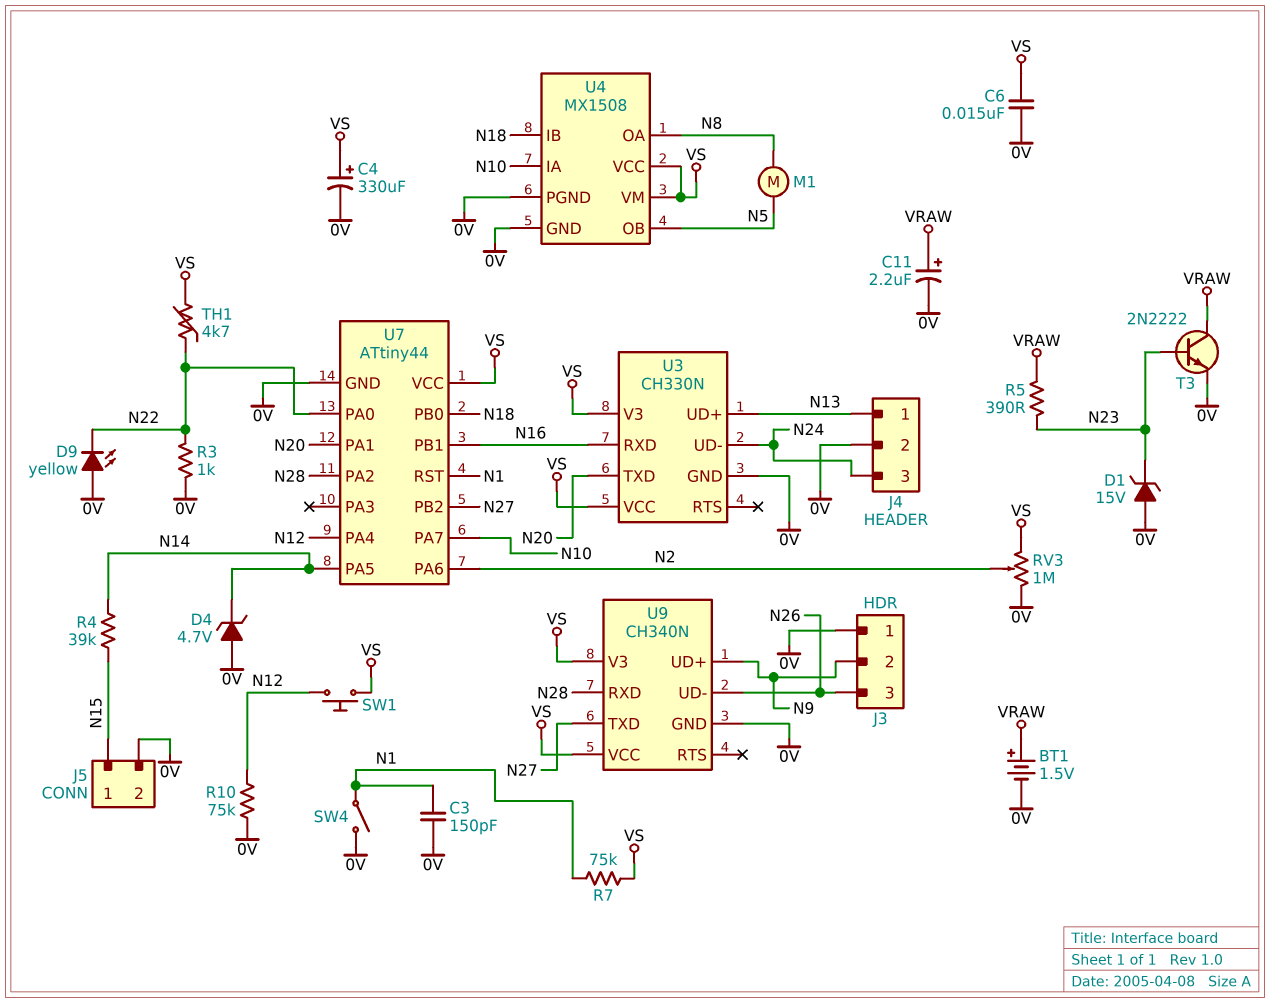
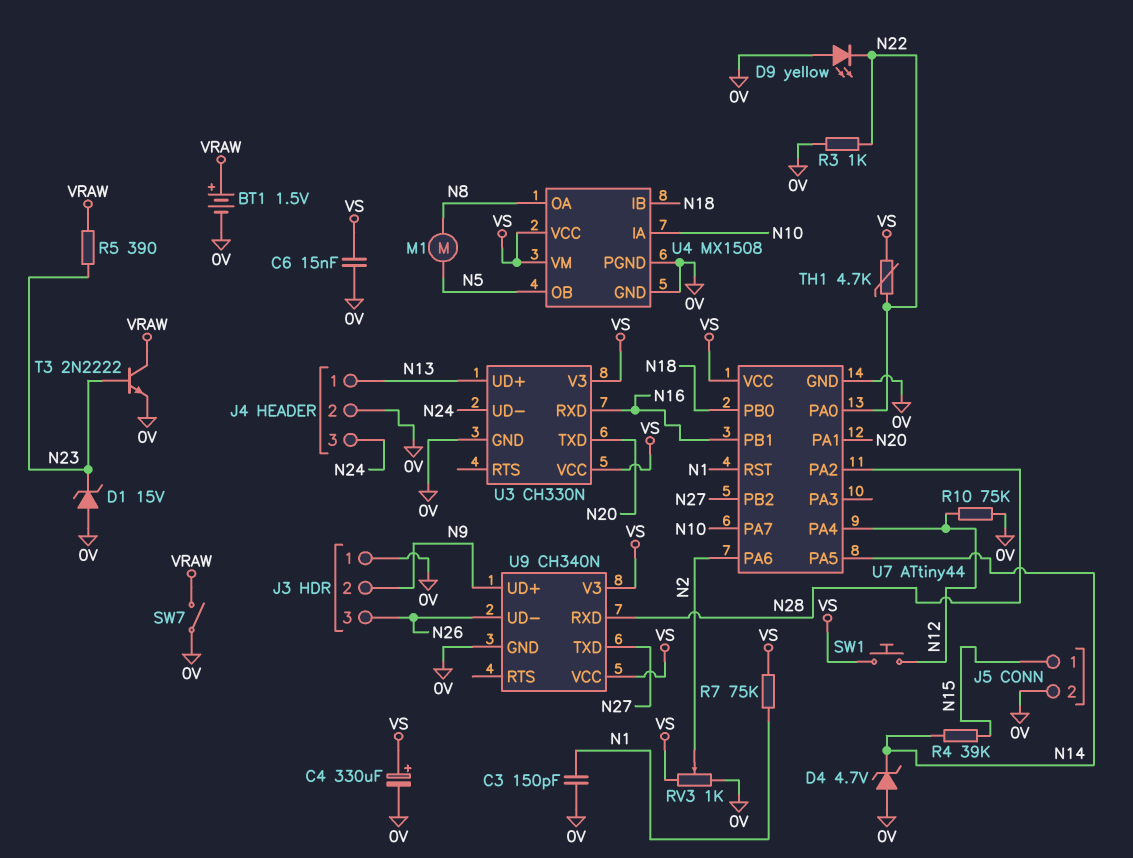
C11: 2.2uF (plus VRAW, minus 0V) -> none
RV3: 1M (0V, VS, wiper N2) -> 1k (0V, VS, wiper N2)
SW4: switch (0V, N1) -> none
SW7: none -> switch (0V, VRAW)

